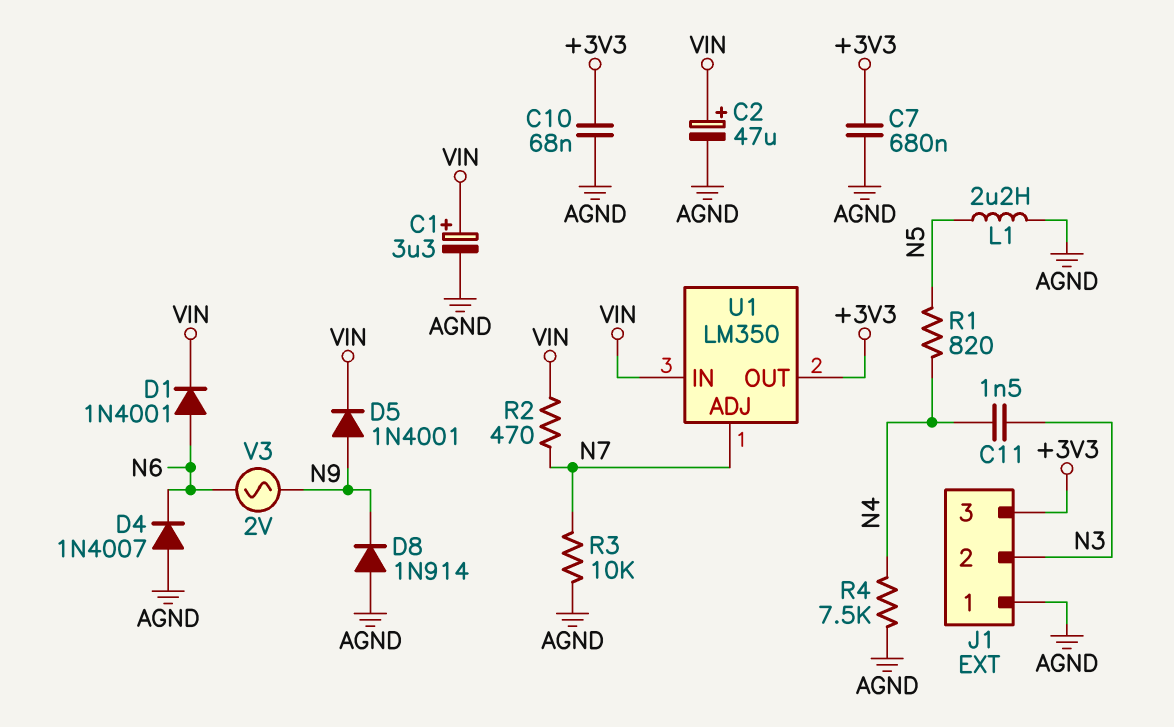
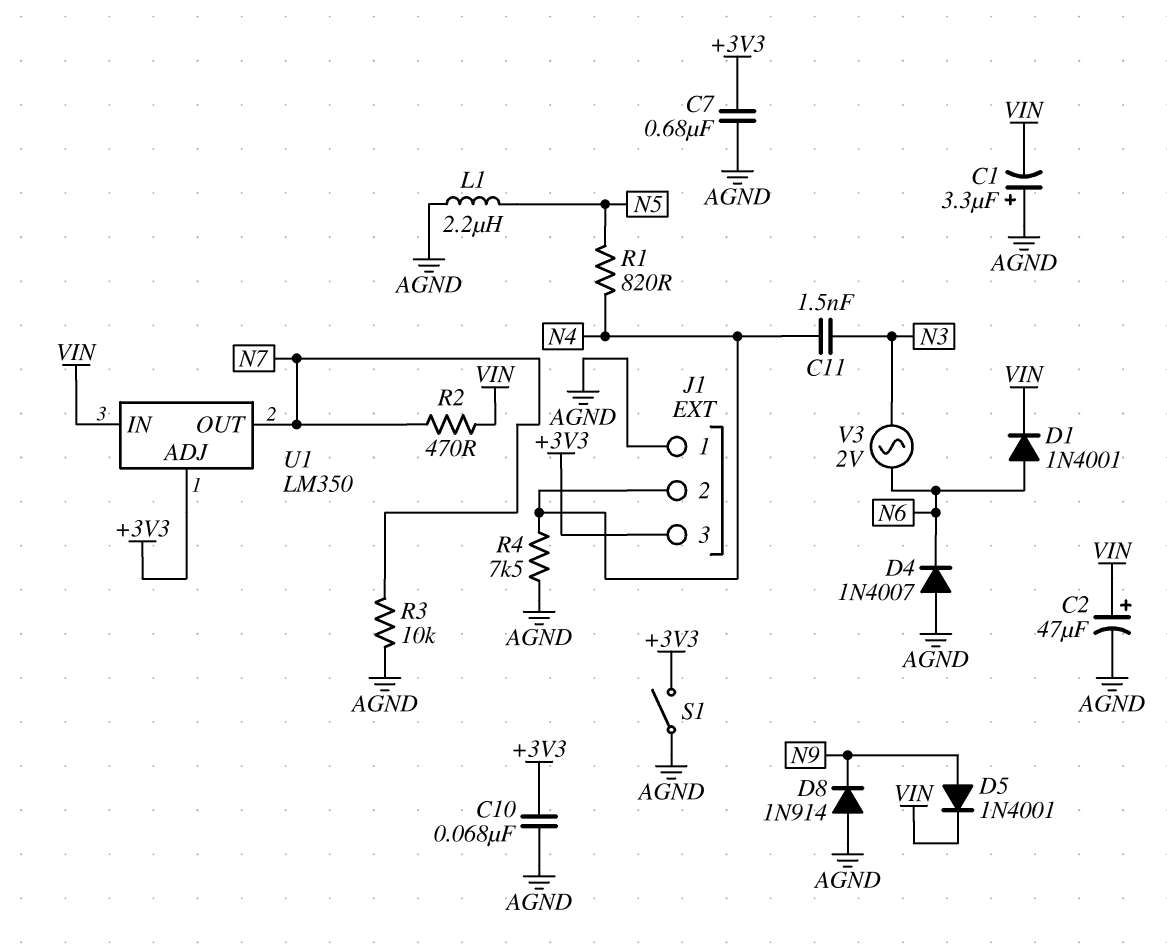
C1: 3.3uF (plus VIN, minus AGND) -> 3.3uF (plus AGND, minus VIN)
J1 pin 2: N3 -> N4
S1: none -> switch (+3V3, AGND)
U1 pin ADJ: N7 -> +3V3
U1 pin OUT: +3V3 -> N7
V3: AC 2V (N6, N9) -> AC 2V (N3, N6)

